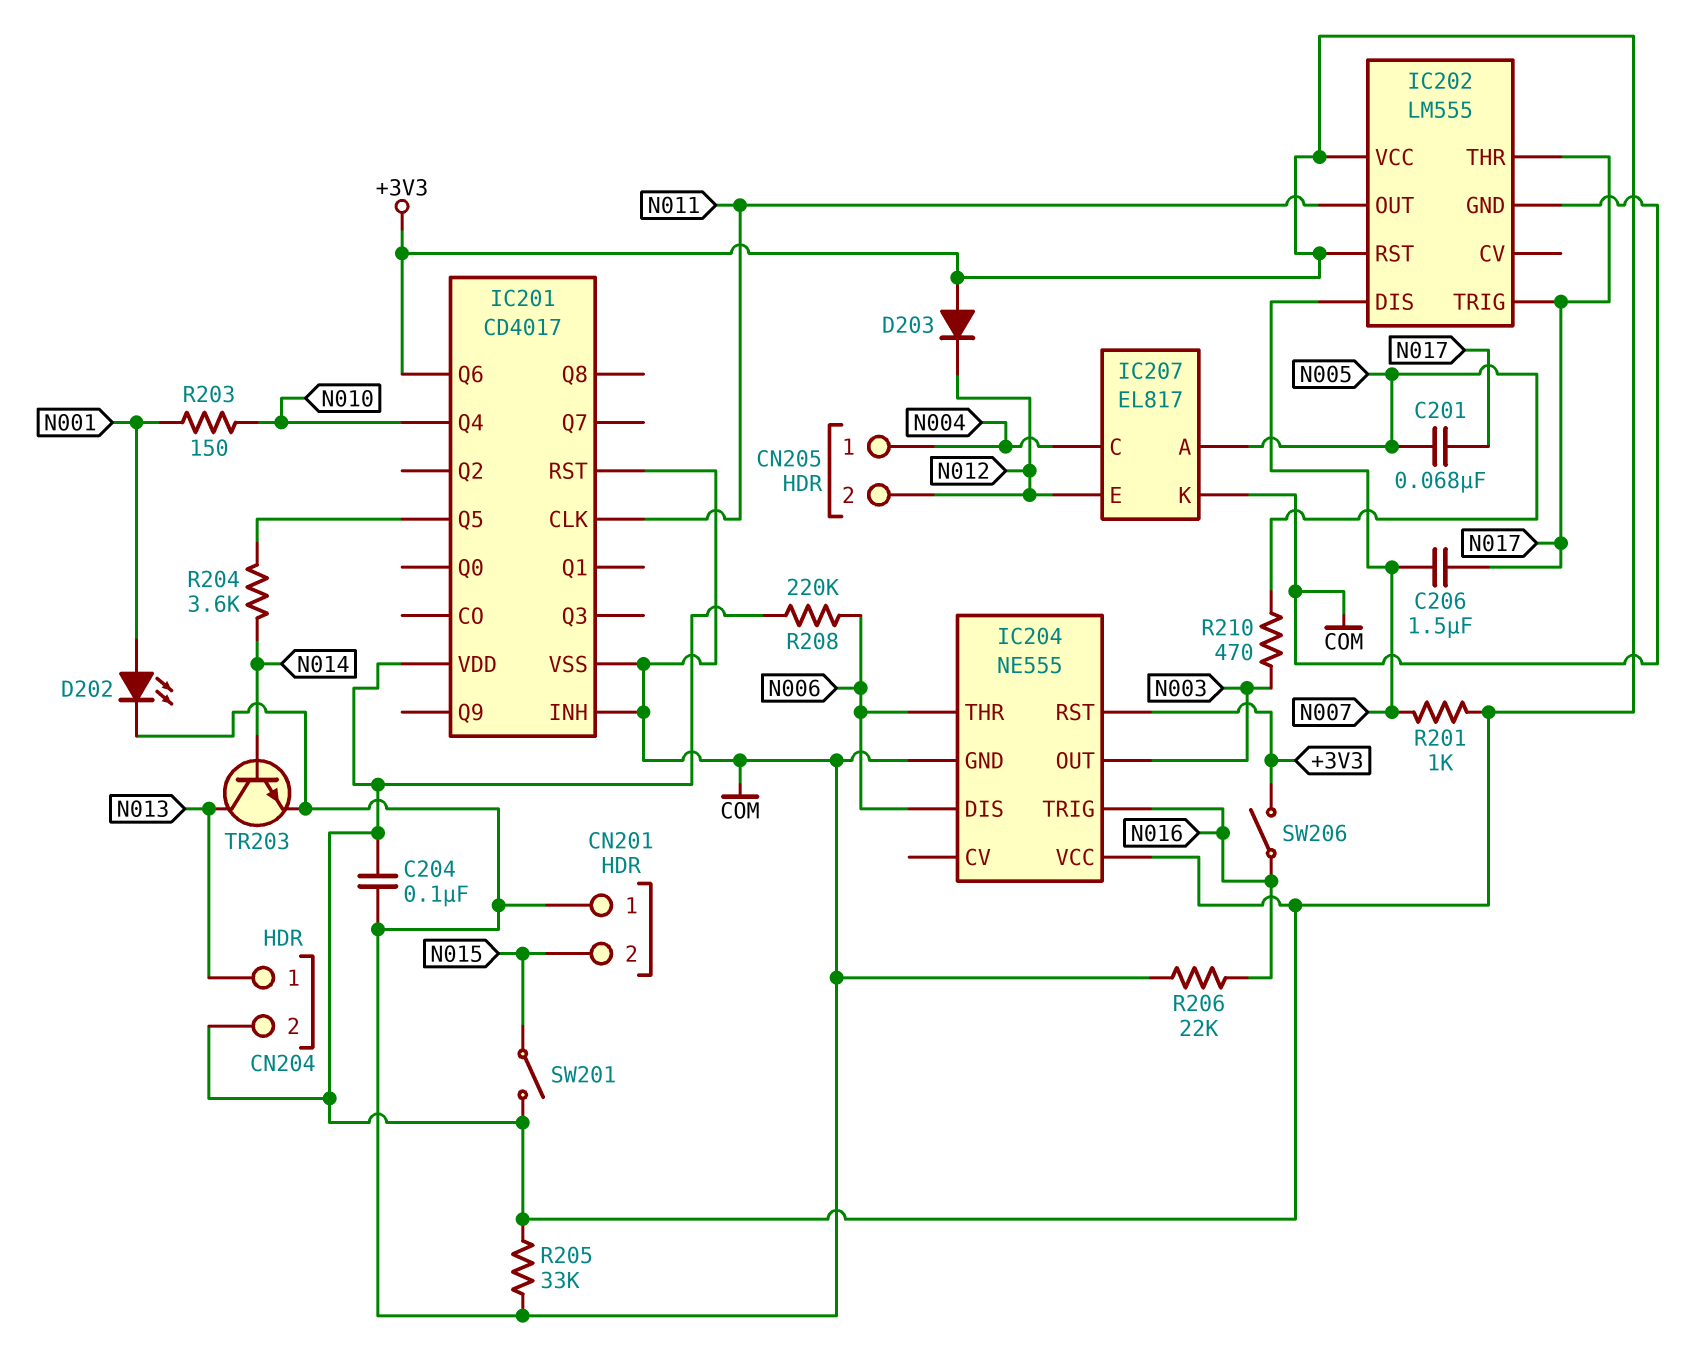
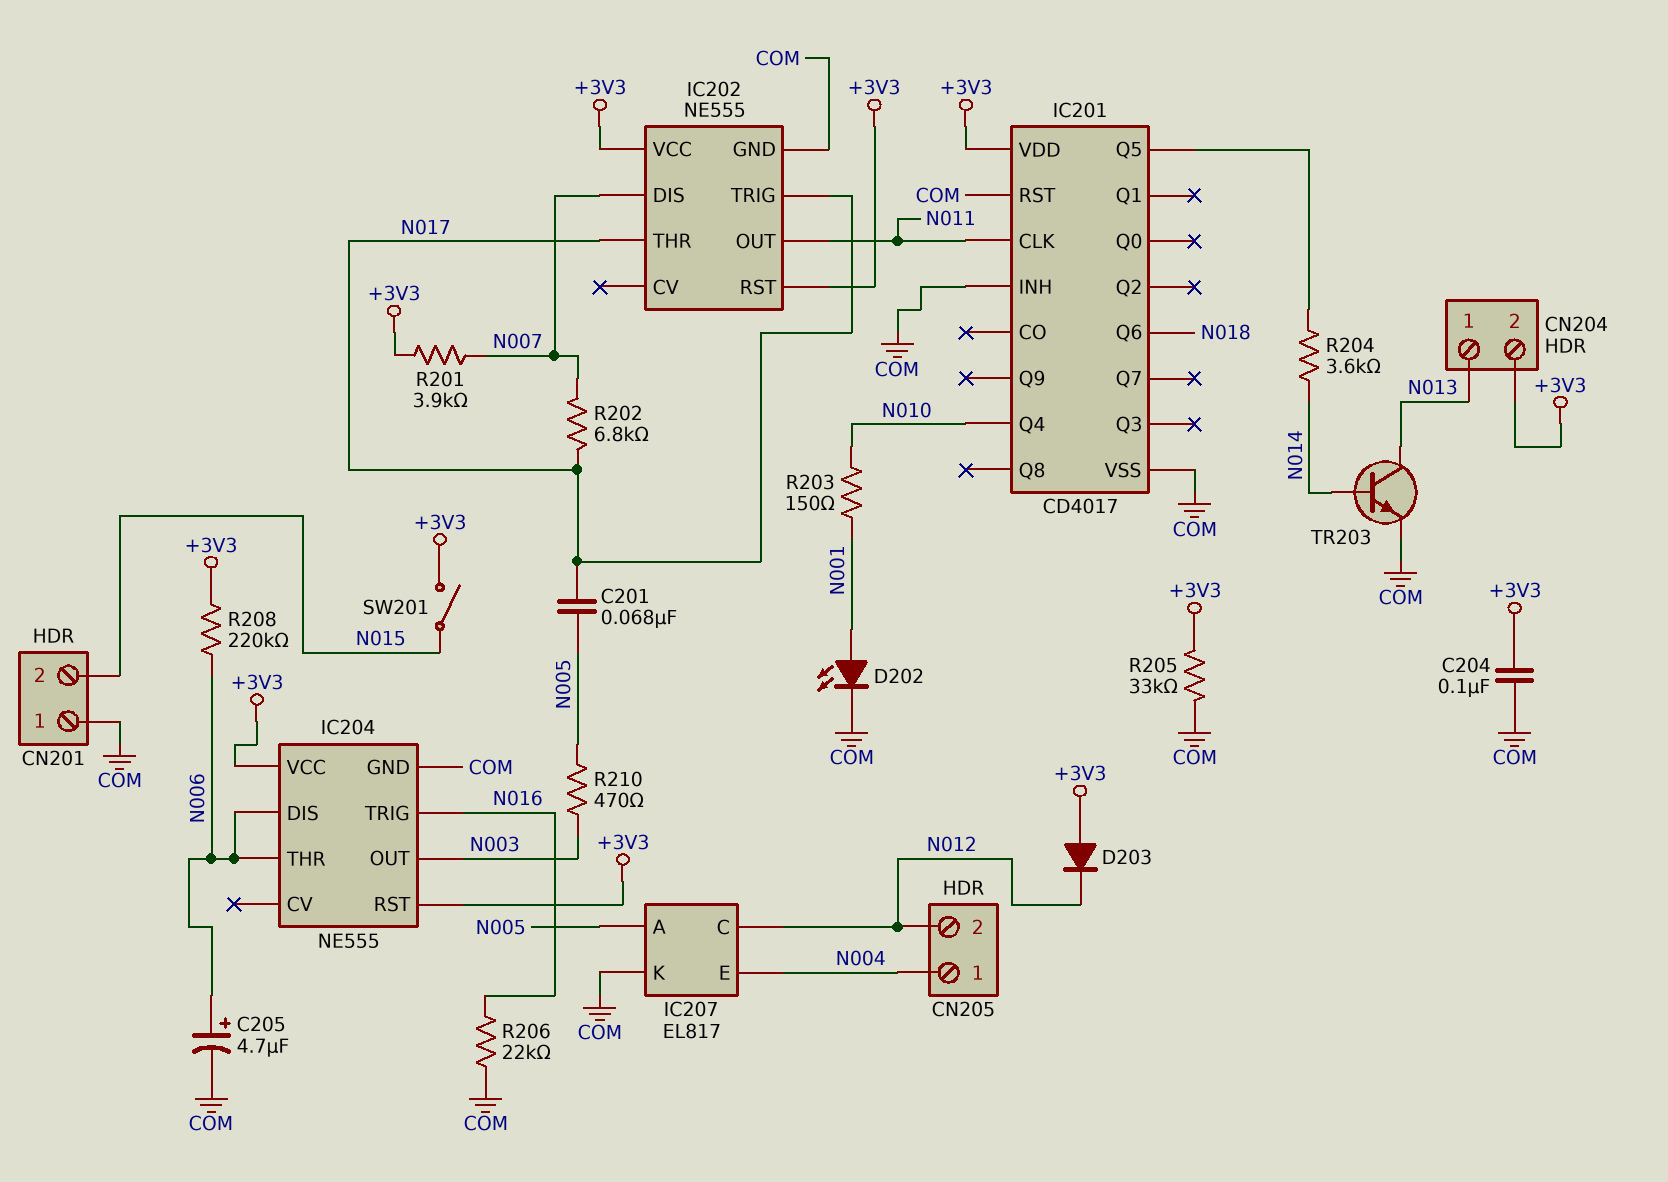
C205: none -> 4.7uF (plus N006, minus COM)
C206: 1.5uF (N007, N017) -> none
IC201 pin Q6: +3V3 -> N018
IC202: LM555 -> NE555
IC207 pin C: N004 -> N012
IC207 pin E: N012 -> N004
R201: 1k (+3V3, N007) -> 3.9k (+3V3, N007)
R202: none -> 6.8k (N007, N017)
SW206: switch (+3V3, N016) -> none

